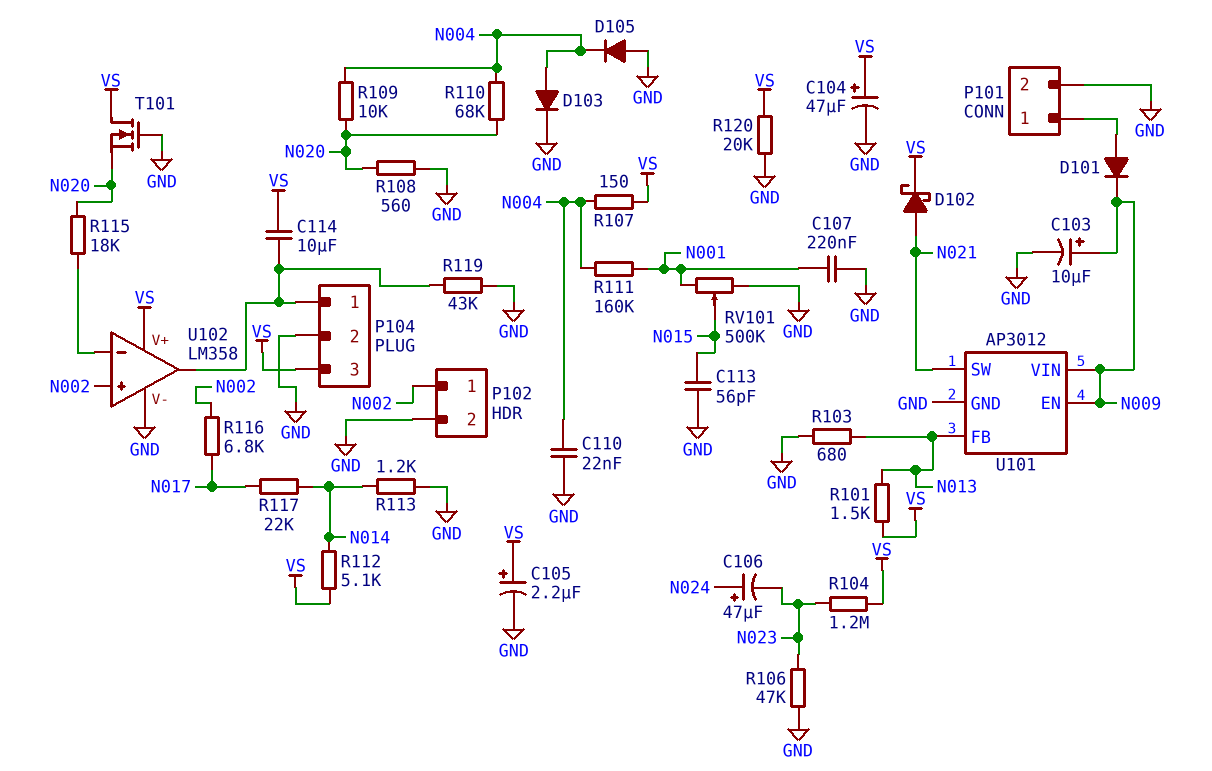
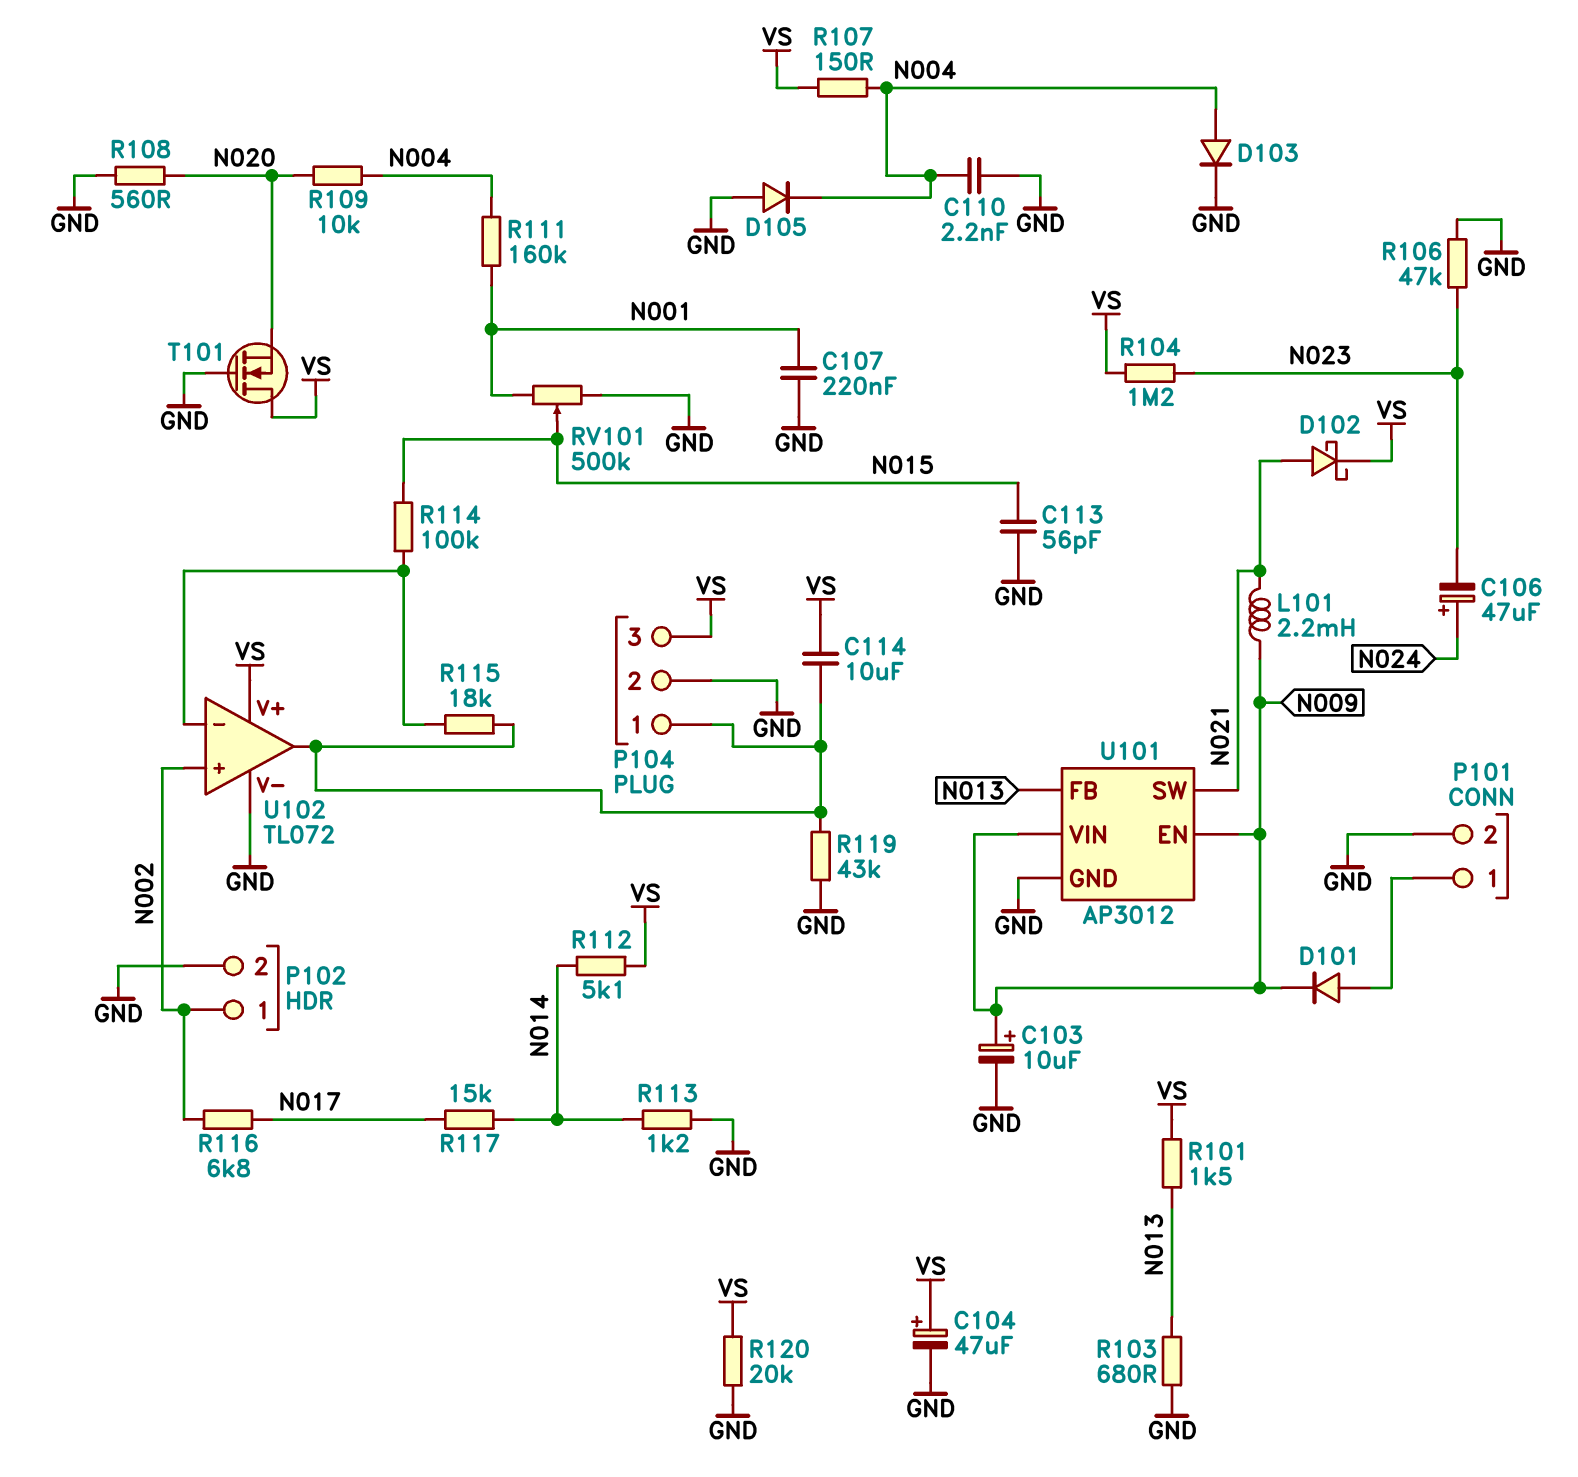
C105: 2.2uF (plus VS, minus GND) -> none
C110: 22nF (GND, N004) -> 2.2nF (GND, N004)
L101: none -> 2.2mH (N009, N021)
R110: 68k (N004, N020) -> none
R114: none -> 100k (N015, U102/in-)
R115: 18k (N020, U102/in-) -> 18k (P104/1, U102/in-)
R117: 22k (N014, N017) -> 15k (N014, N017)
U102: LM358 -> TL072

